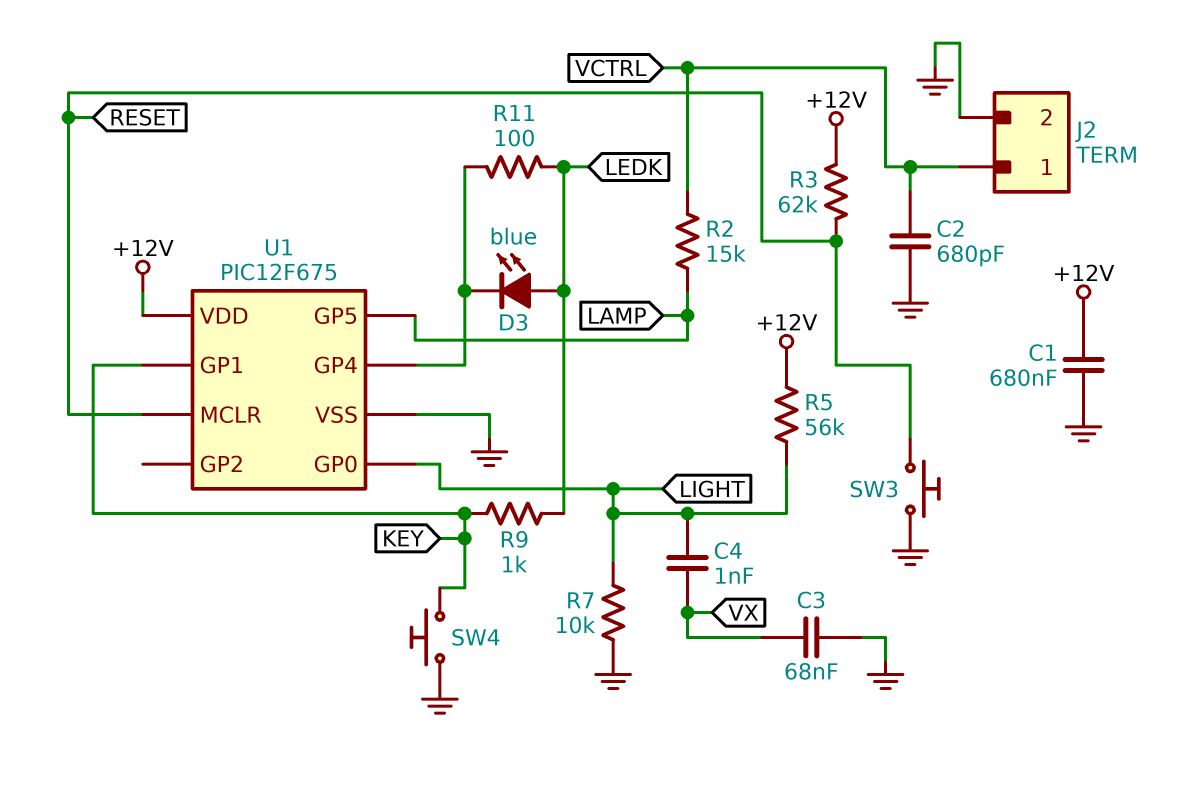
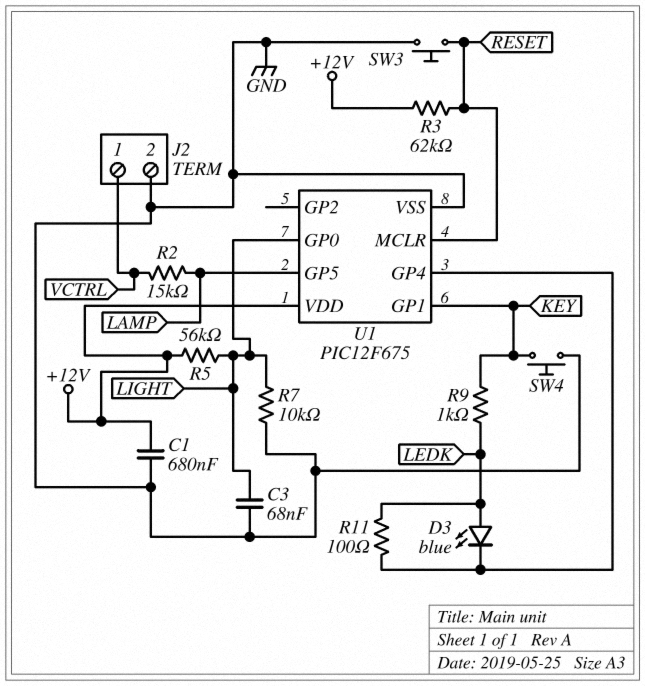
C2: 680pF (GND, VCTRL) -> none
C3: 68nF (GND, VX) -> 68nF (GND, LIGHT)
C4: 1nF (LIGHT, VX) -> none

